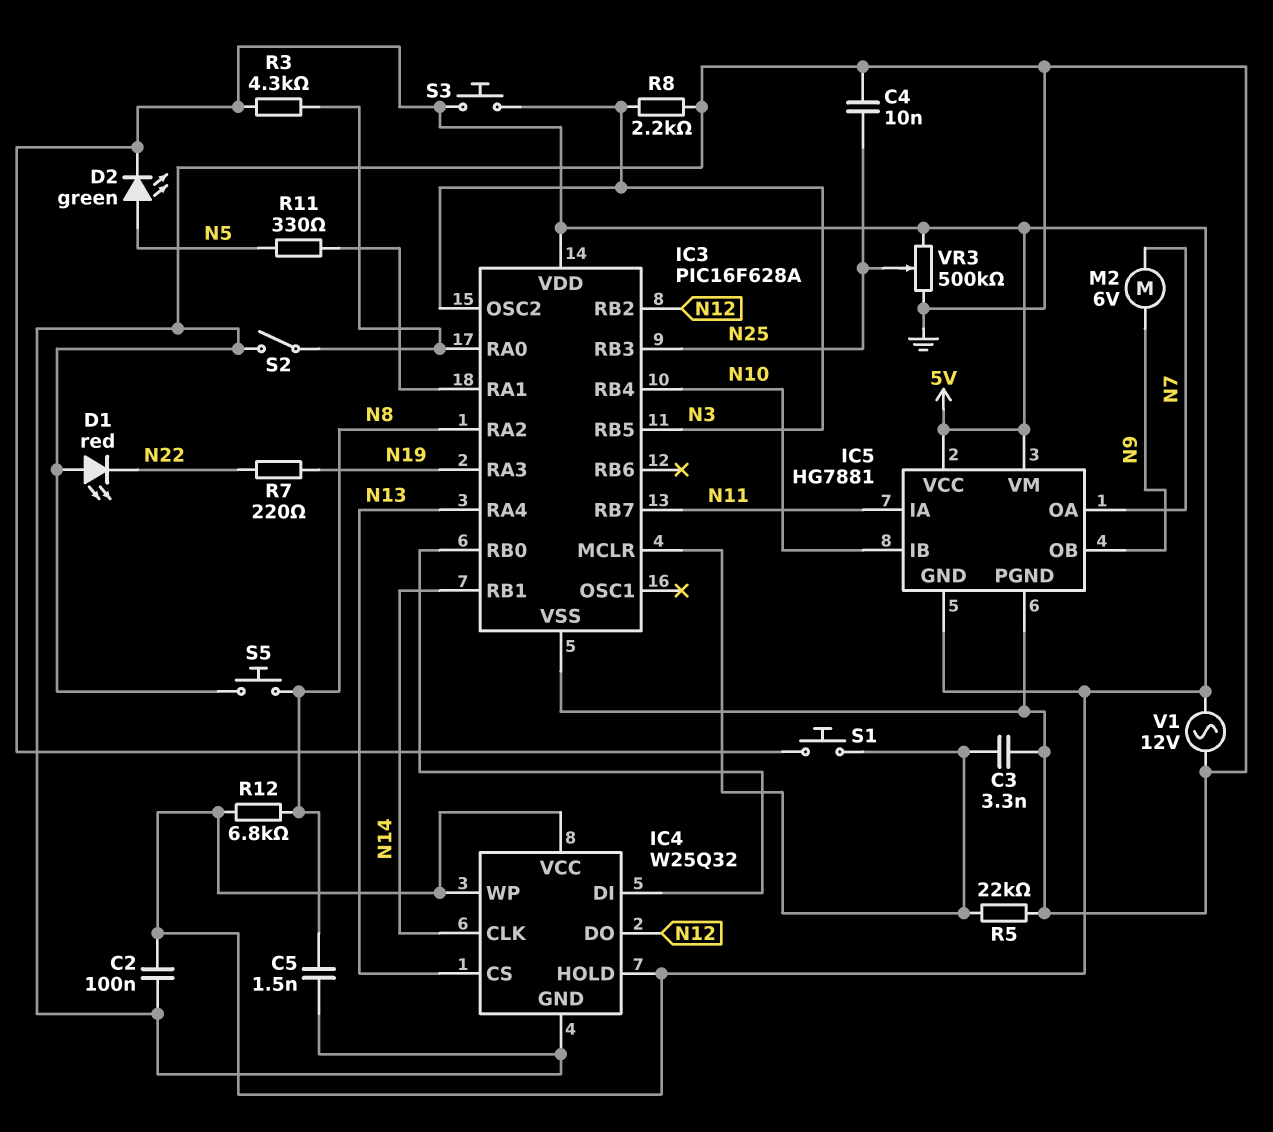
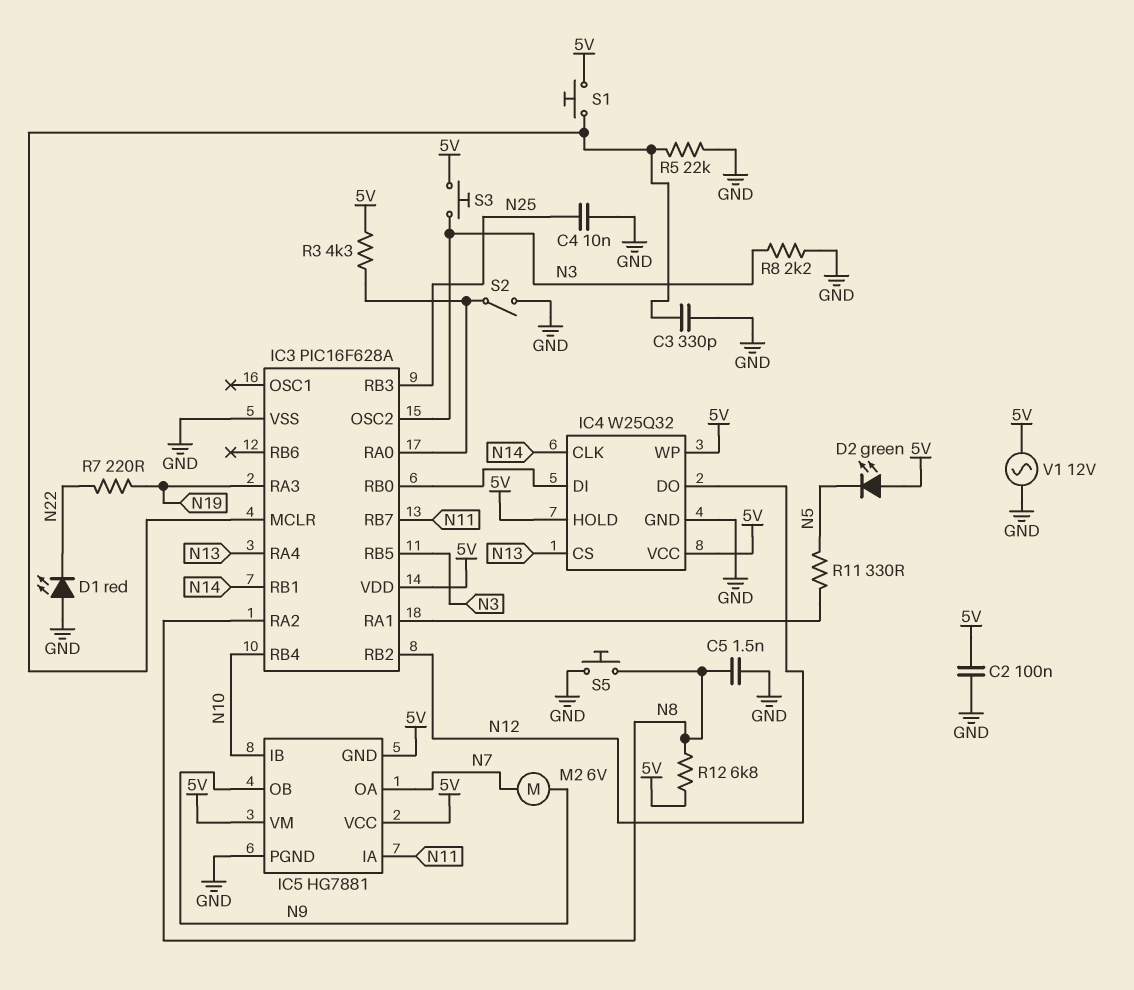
C3: 3.3nF (GND, IC3/MCLR) -> 330pF (GND, IC3/MCLR)
D2: LED green (A N5, K 5V) -> LED green (A 5V, K N5)
VR3: 500k (5V, GND, wiper N25) -> none

